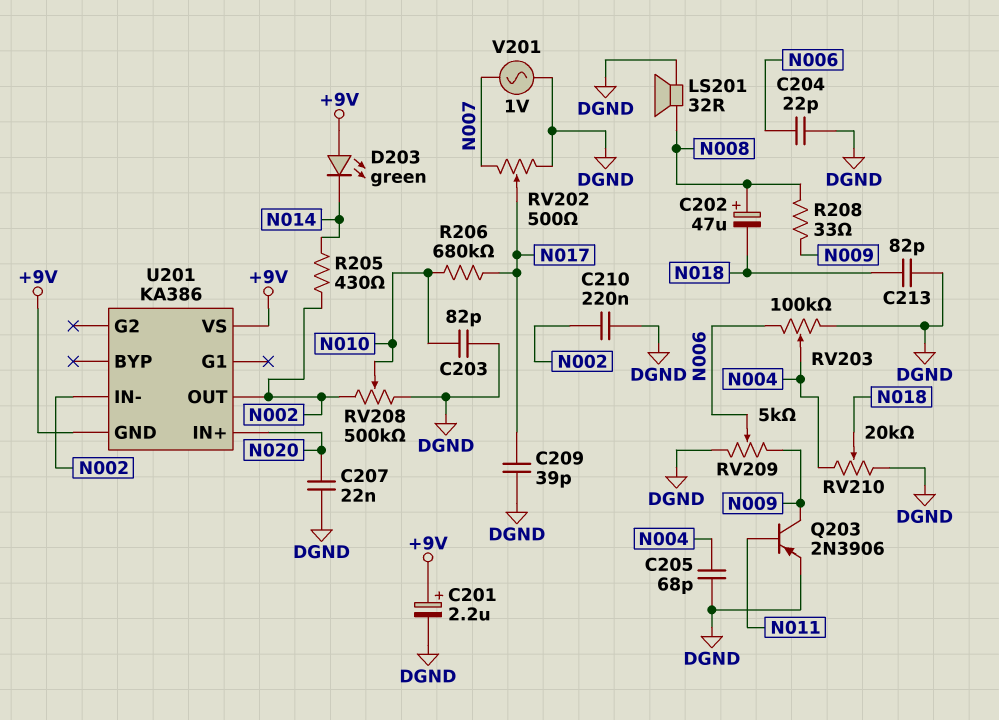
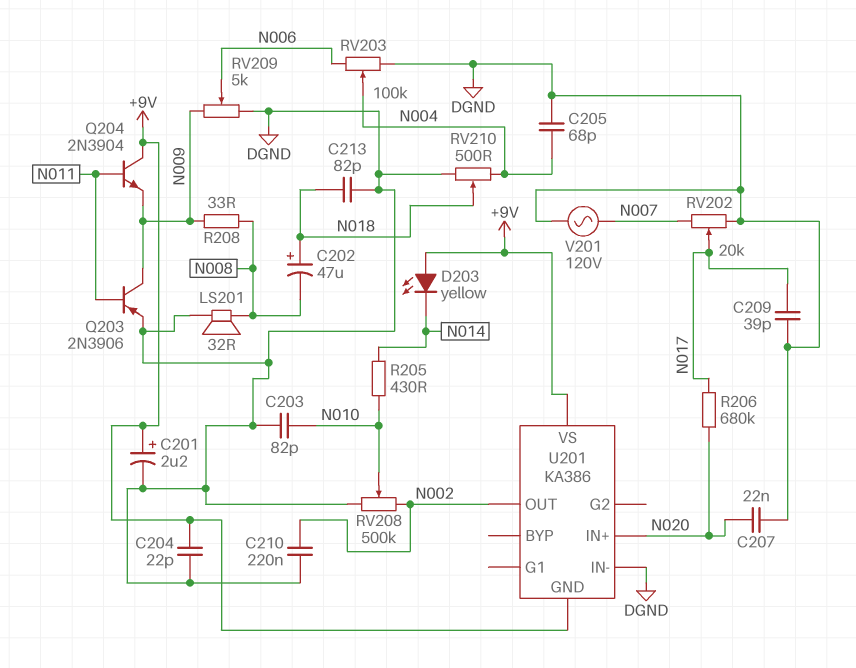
C202: 47uF (plus N008, minus N018) -> 47uF (plus N018, minus N008)
C204: 22pF (DGND, N006) -> 22pF (+9V, DGND)
D203: LED green (A +9V, K N014) -> LED yellow (A +9V, K N014)
Q204: none -> NPN 2N3904 (B N011, C +9V, E N009)
R205: 430 (N002, N014) -> 430 (N010, N014)
R206: 680k (N010, N017) -> 680k (N017, N020)
RV202: 500 (DGND, N007, wiper N017) -> 20k (DGND, N007, wiper N017)
RV210: 20k (DGND, N004, wiper N018) -> 500 (DGND, N004, wiper N018)
U201 pin IN-: N002 -> DGND
V201: AC 1V (DGND, N007) -> AC 120V (DGND, N007)

